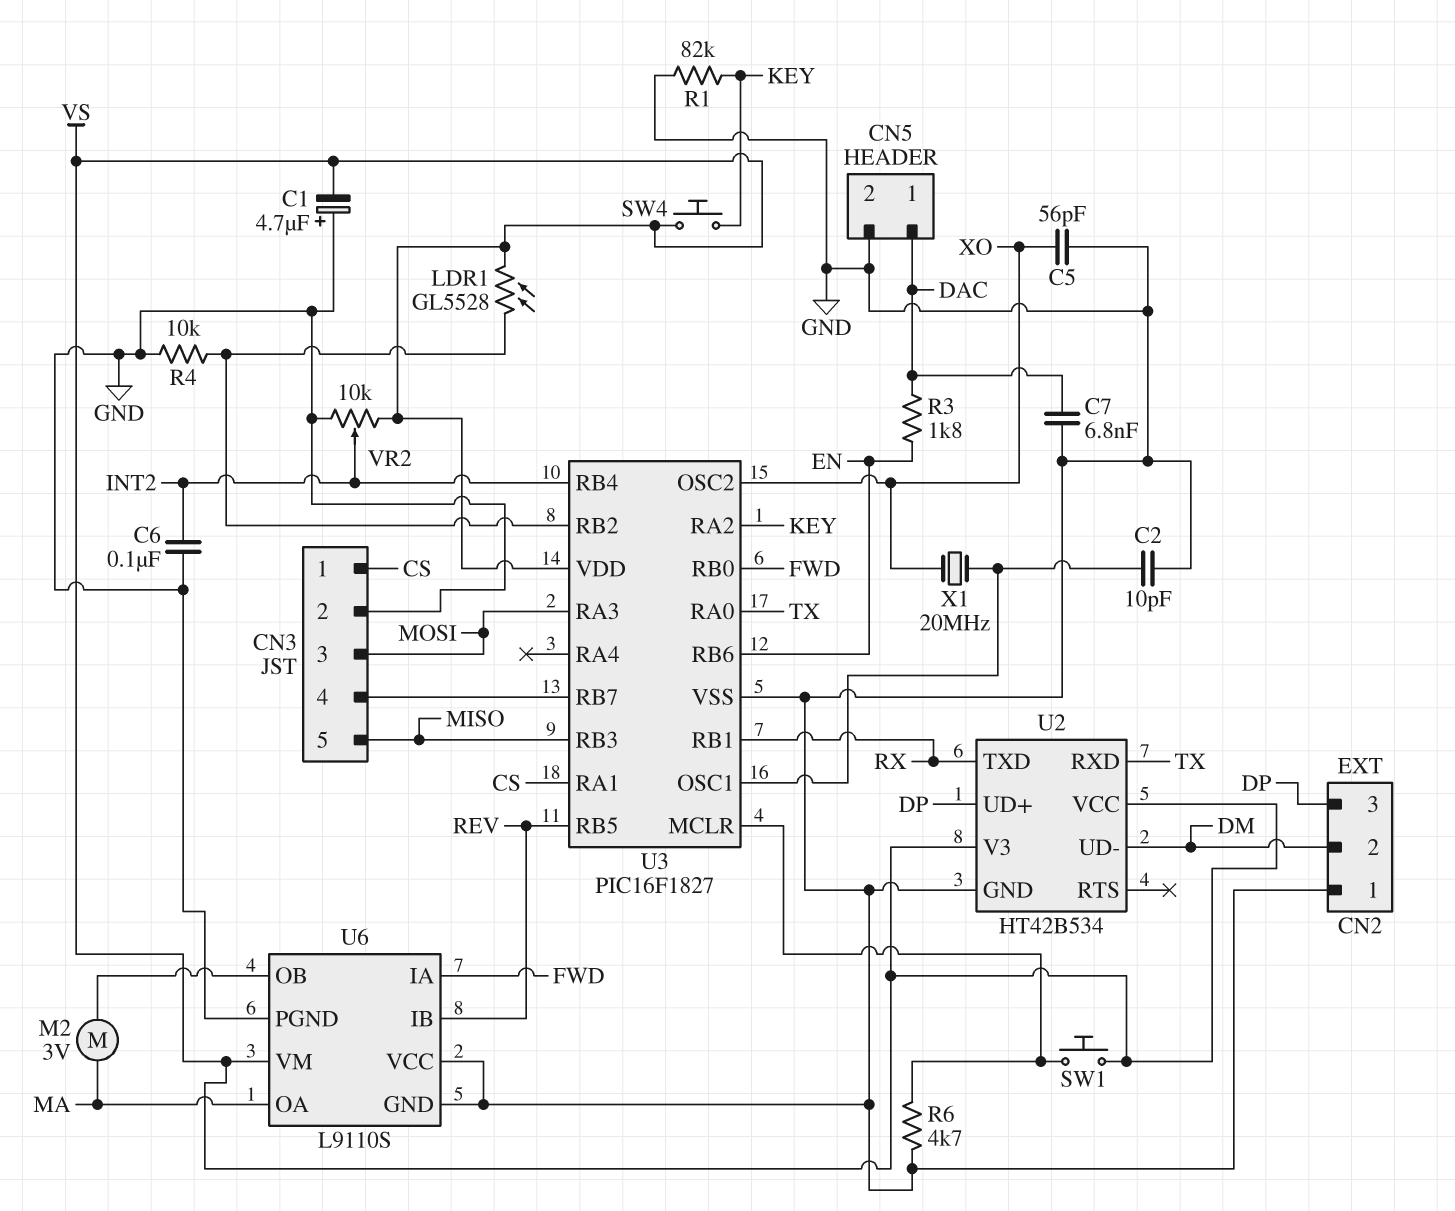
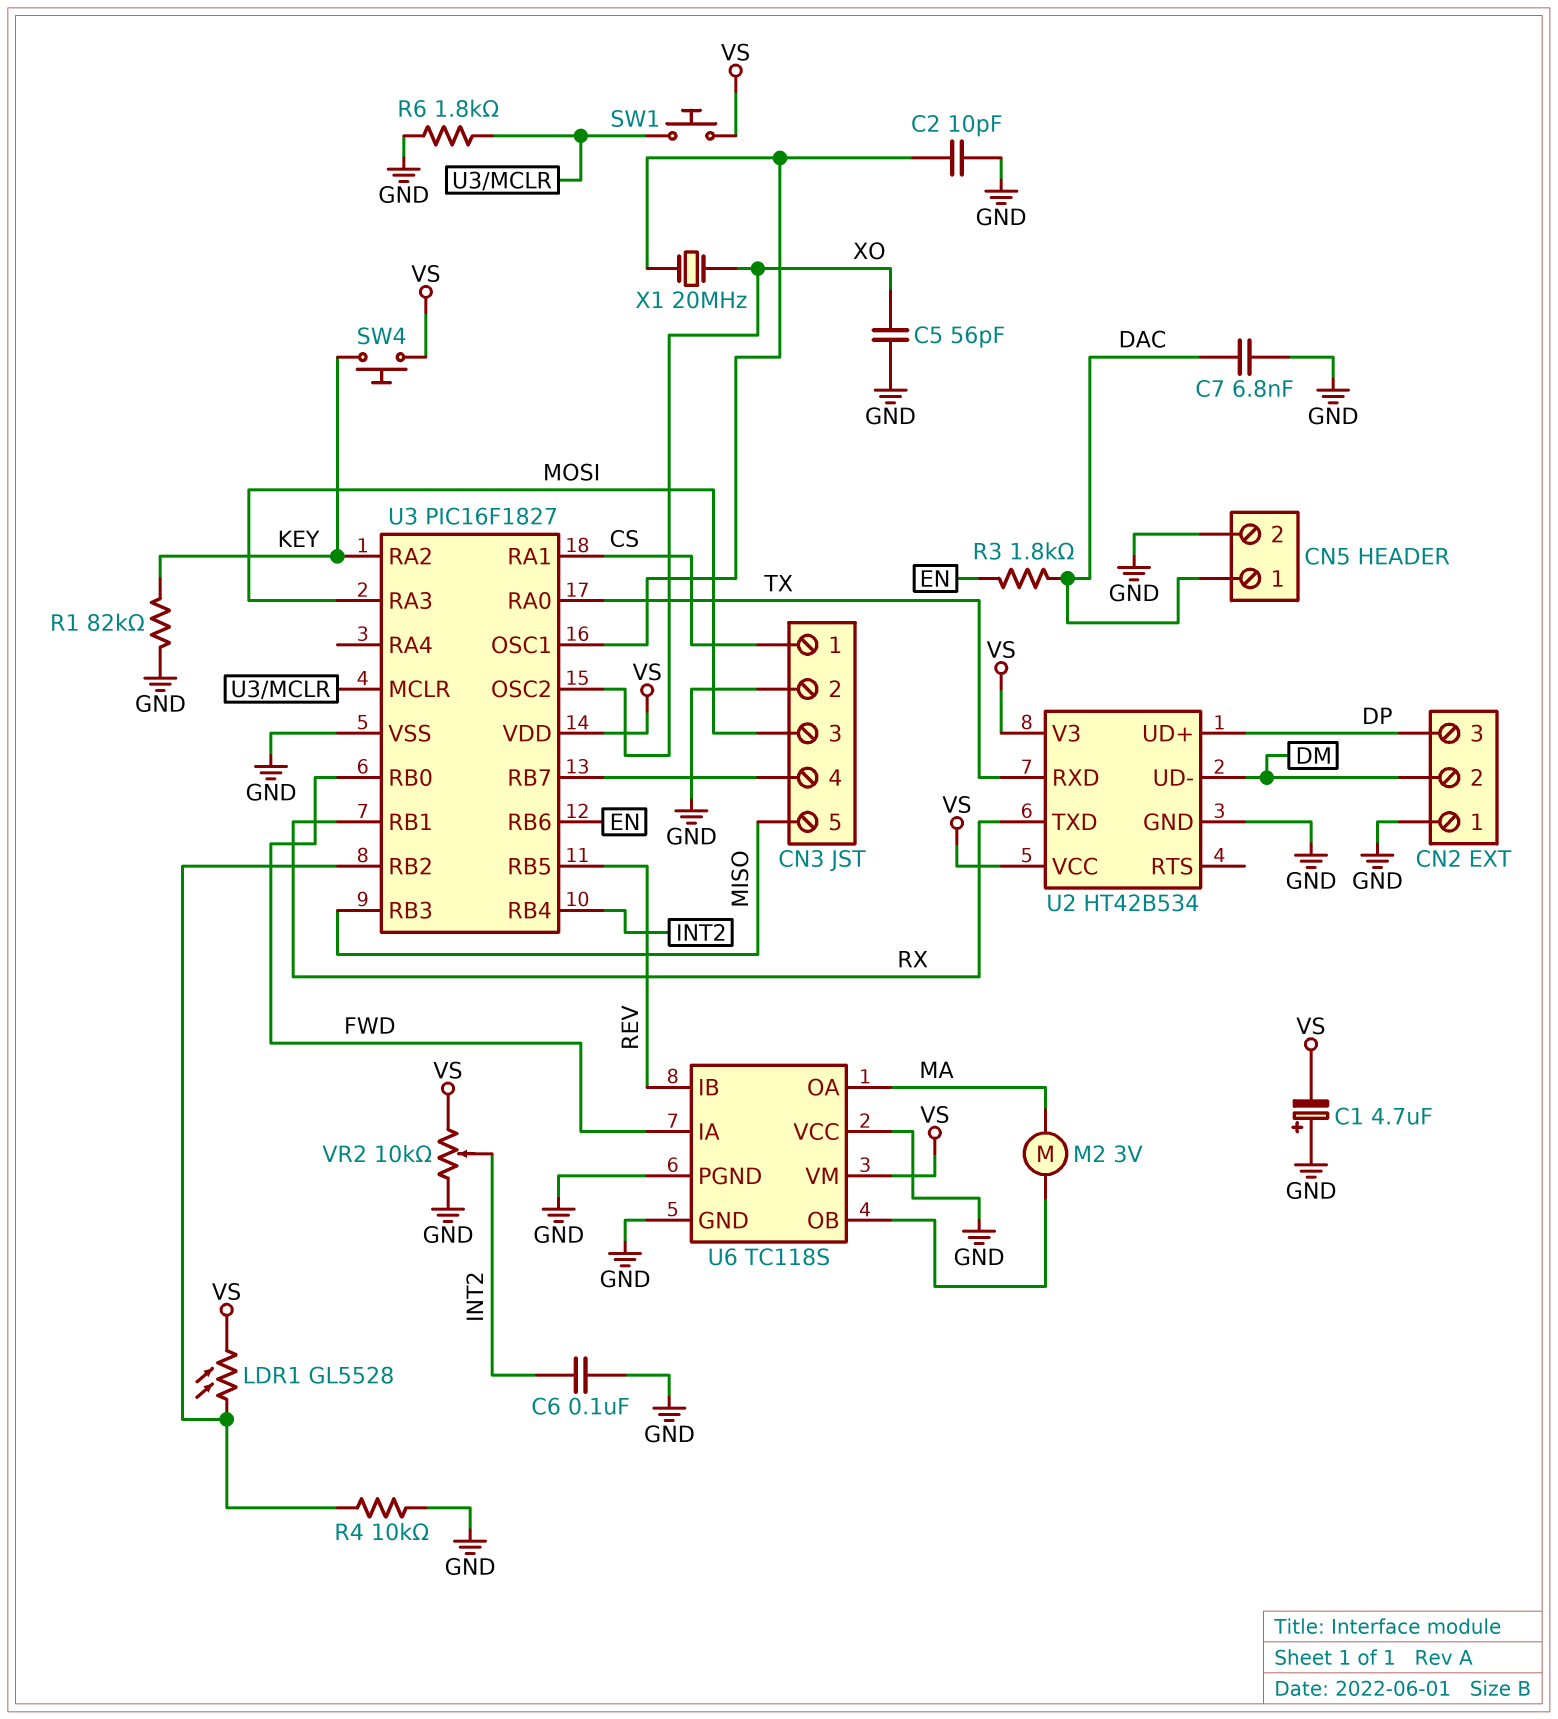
R6: 4.7k (GND, U3/MCLR) -> 1.8k (GND, U3/MCLR)
U6: L9110S -> TC118S

